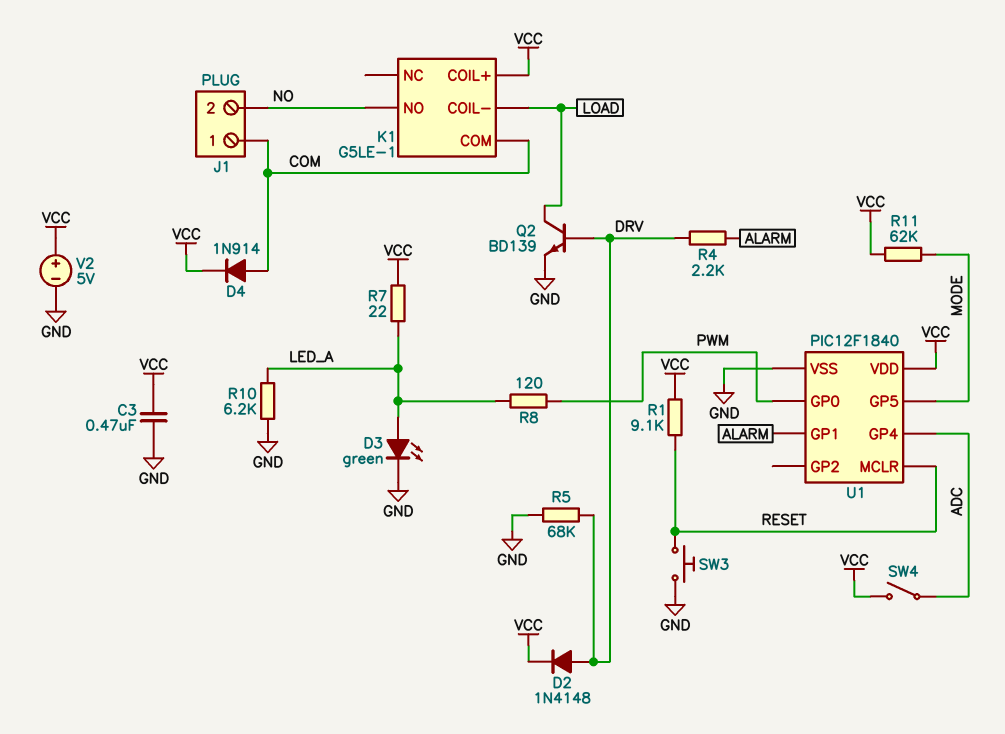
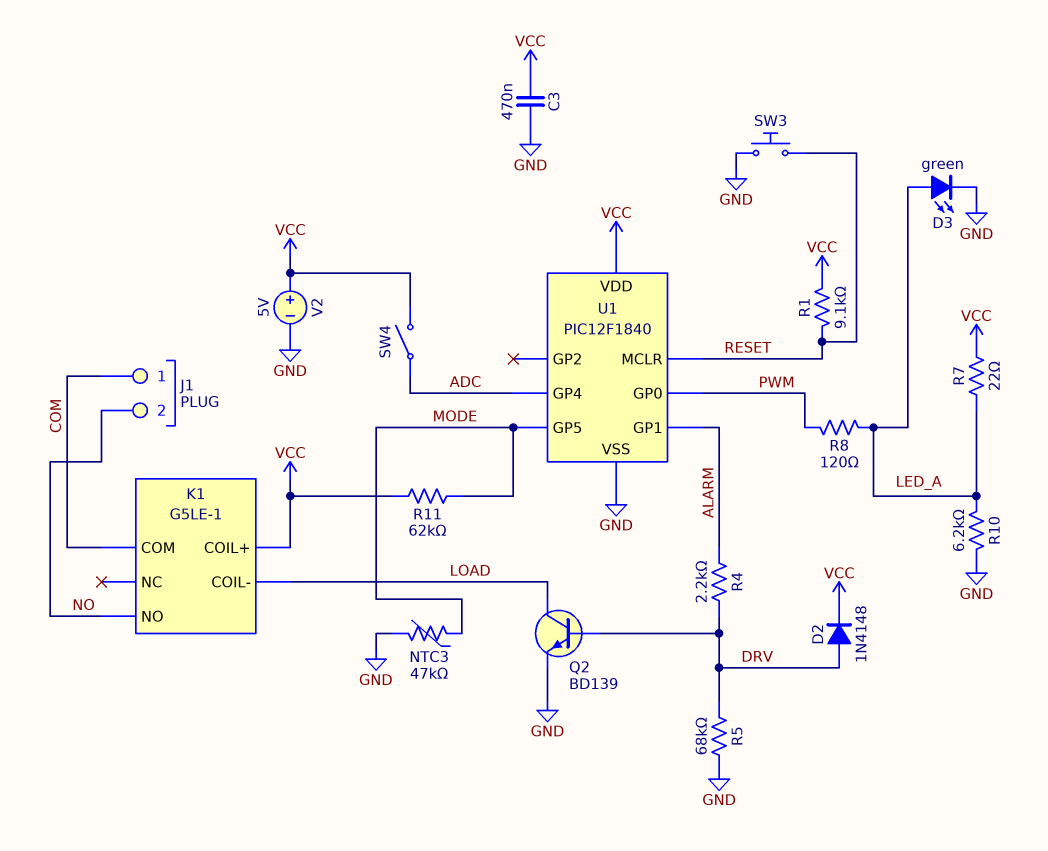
D4: diode 1N914 (A COM, K VCC) -> none
NTC3: none -> 47k (GND, MODE)

